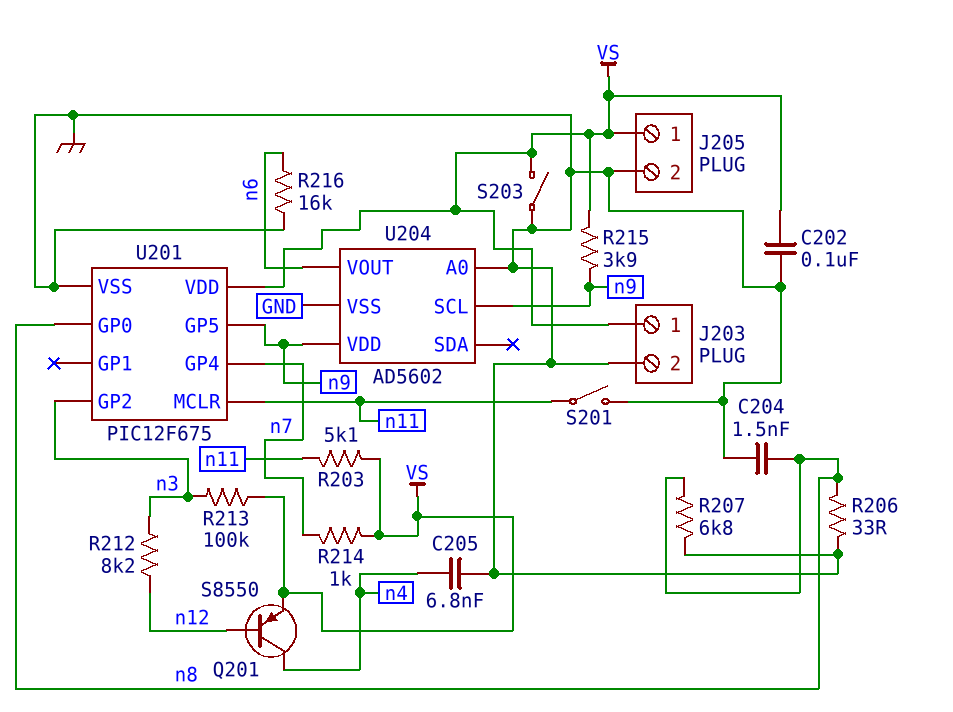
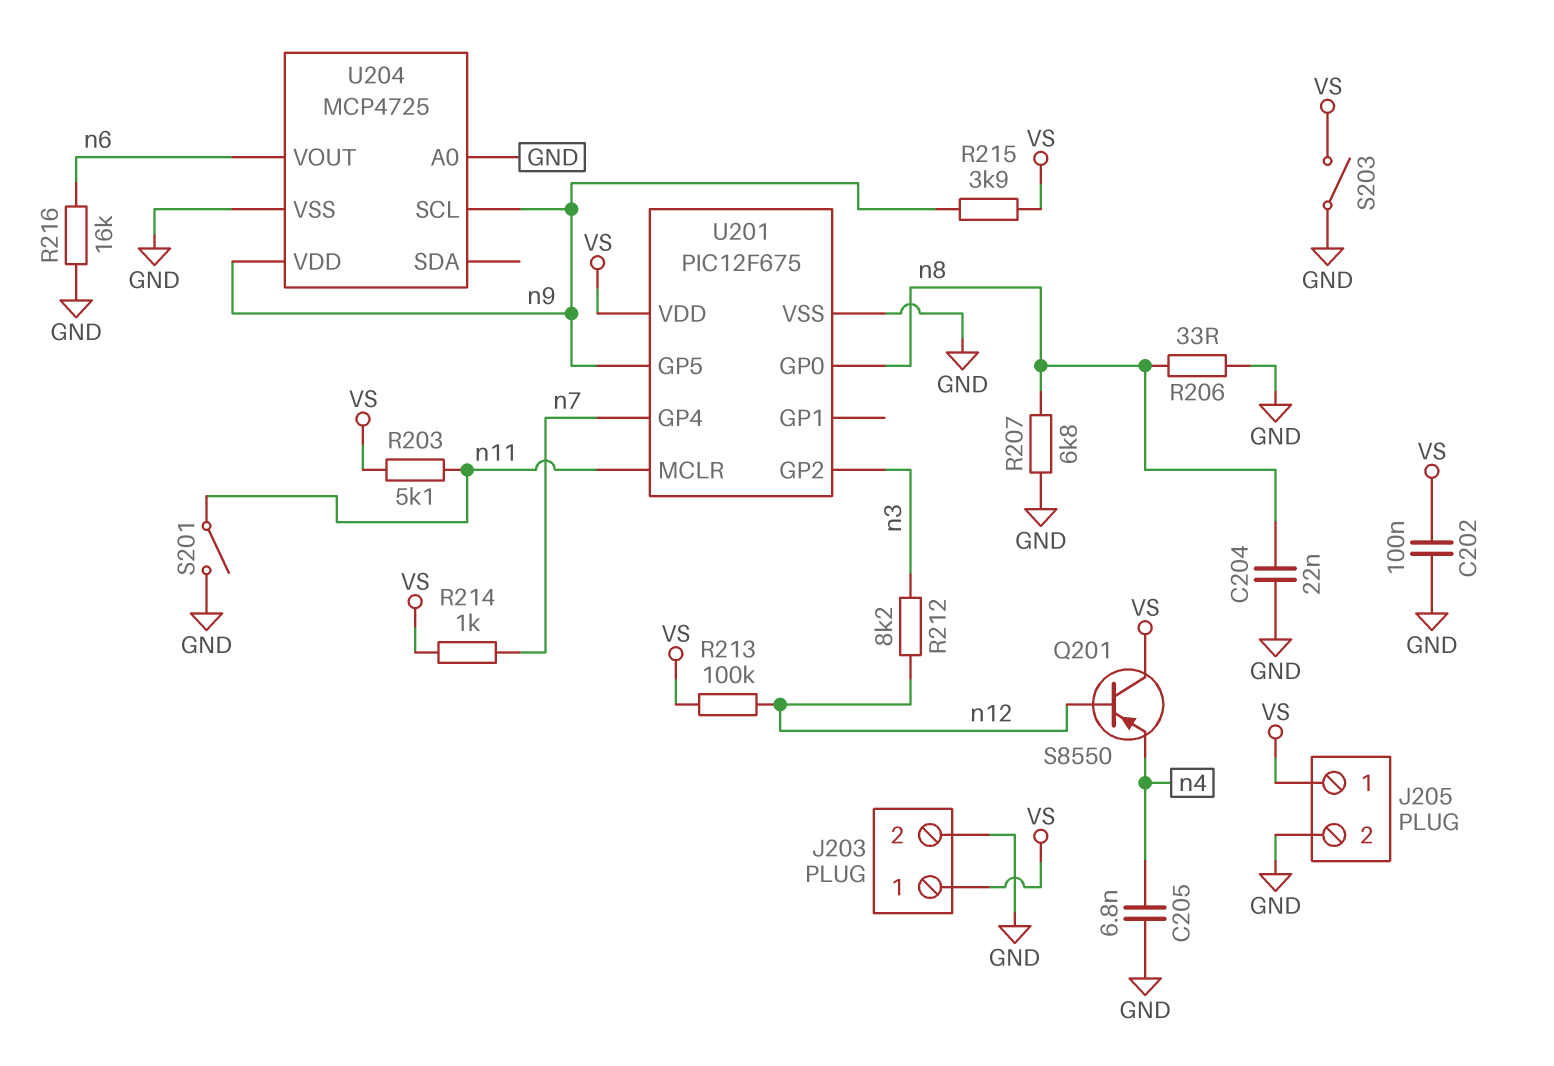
C204: 1.5nF (GND, n8) -> 22nF (GND, n8)
Q201: PNP S8550 (B n12, C n4, E VS) -> PNP S8550 (B n12, C VS, E n4)
R213: 100k (VS, n3) -> 100k (VS, n12)
U204: AD5602 -> MCP4725

